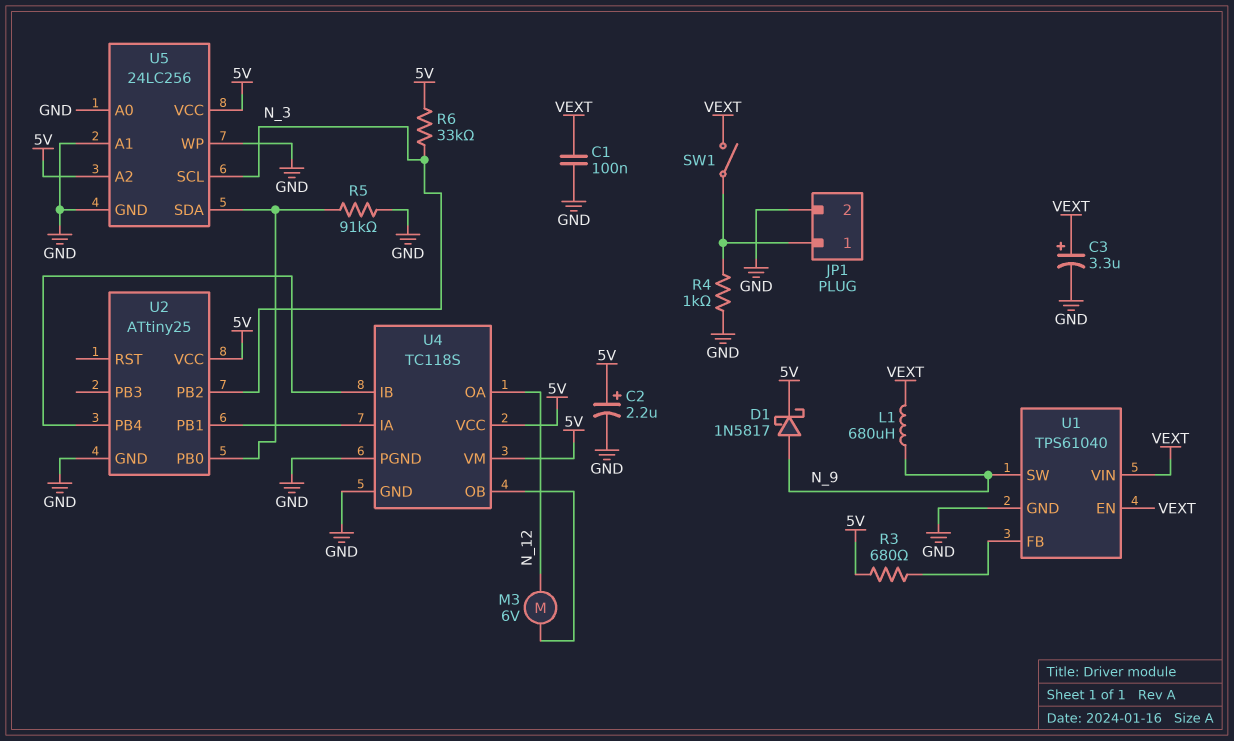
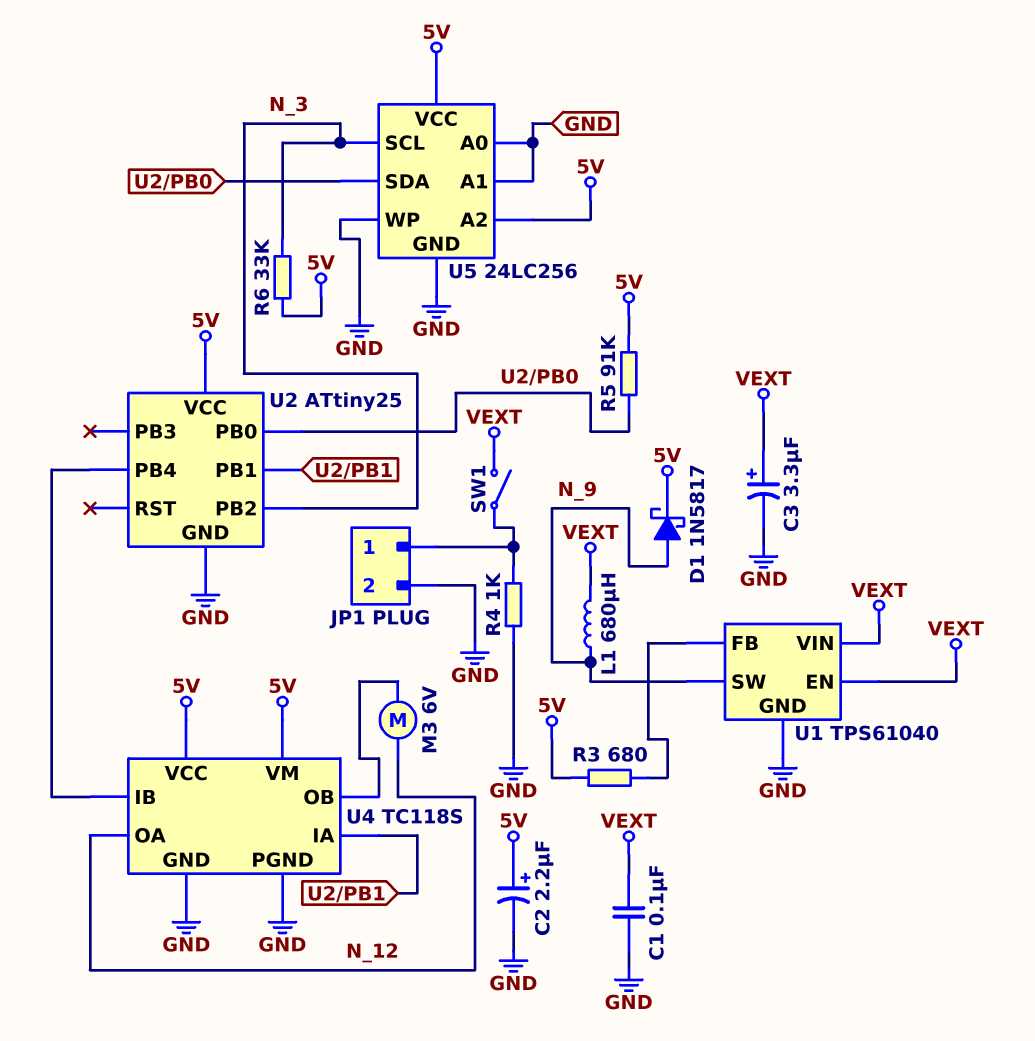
R5: 91k (GND, U2/PB0) -> 91k (5V, U2/PB0)

